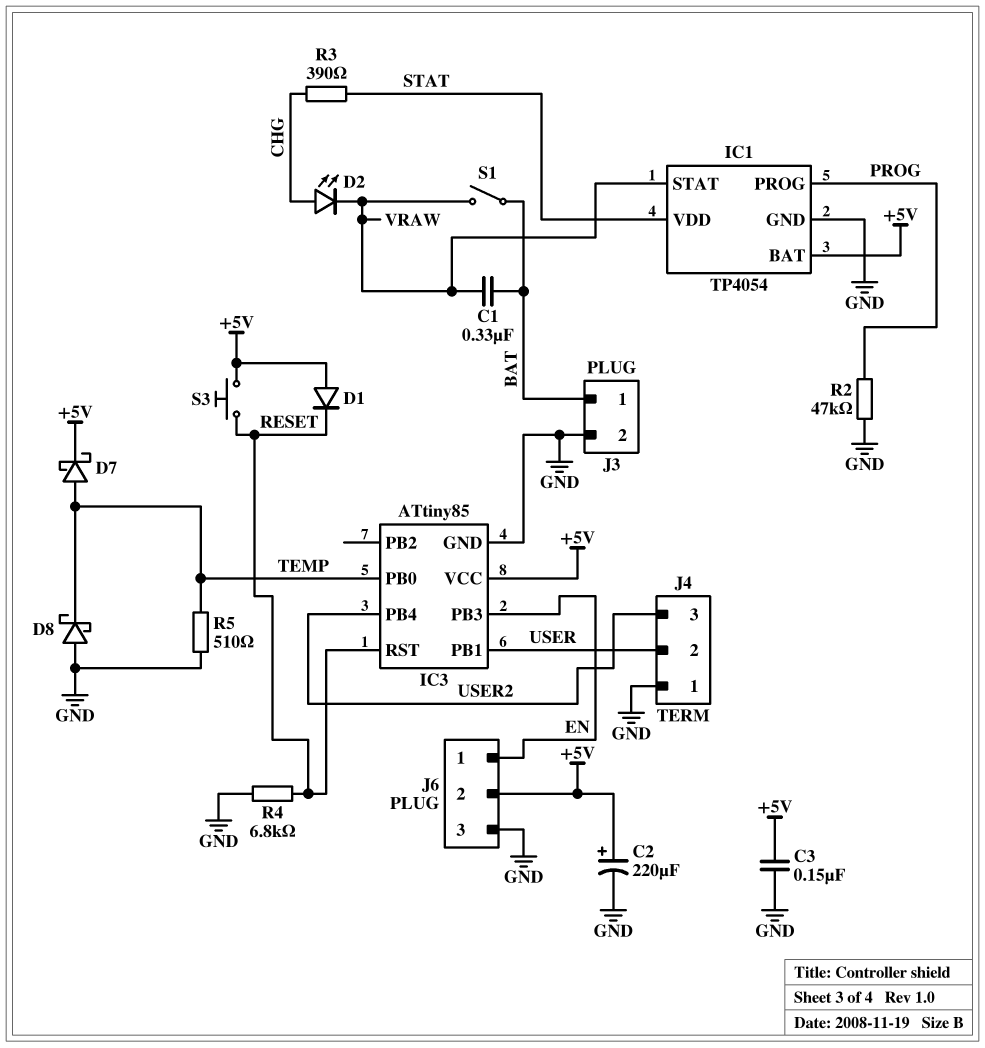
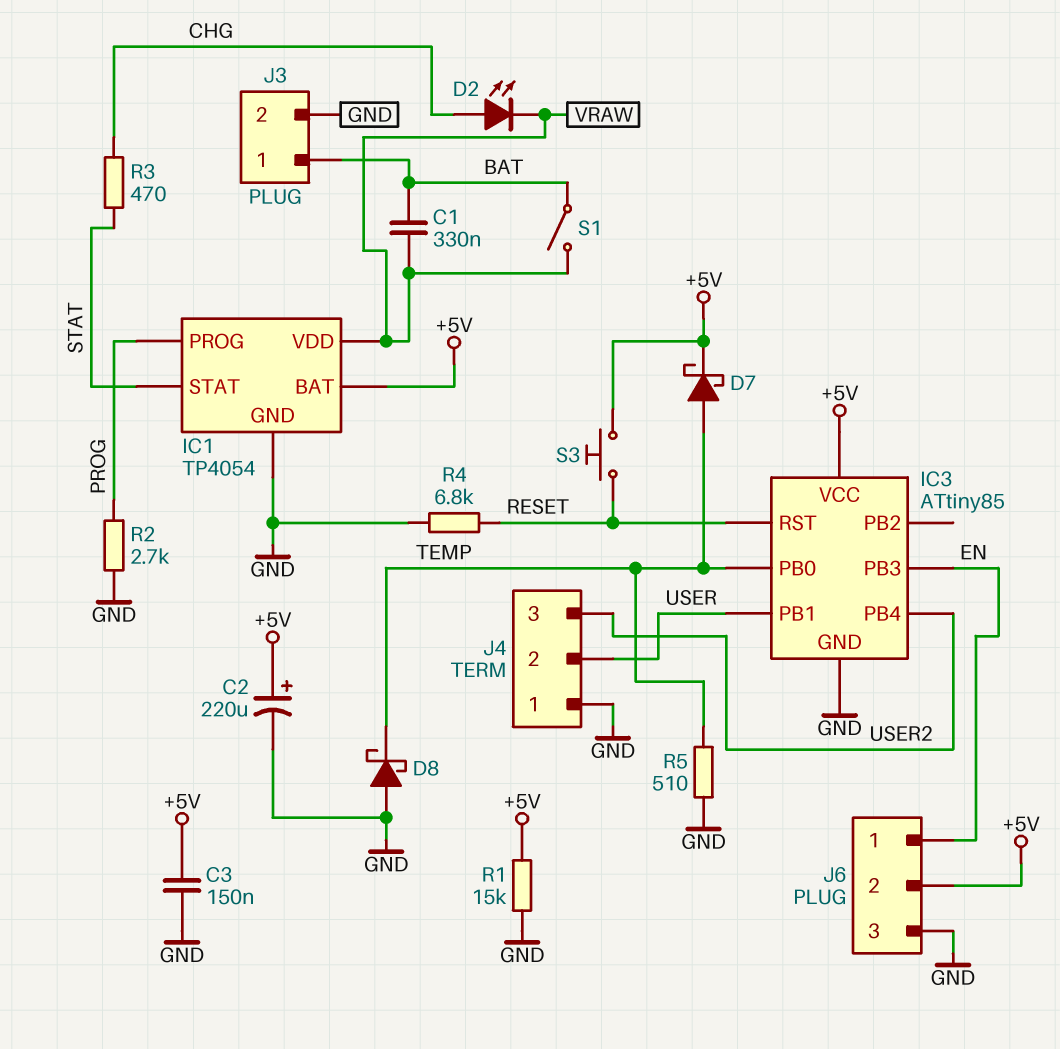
D1: diode (A +5V, K RESET) -> none
IC1 pin STAT: VRAW -> STAT
IC1 pin VDD: STAT -> VRAW
R1: none -> 15k (+5V, GND)
R2: 47k (GND, PROG) -> 2.7k (GND, PROG)
R3: 390 (CHG, STAT) -> 470 (CHG, STAT)

